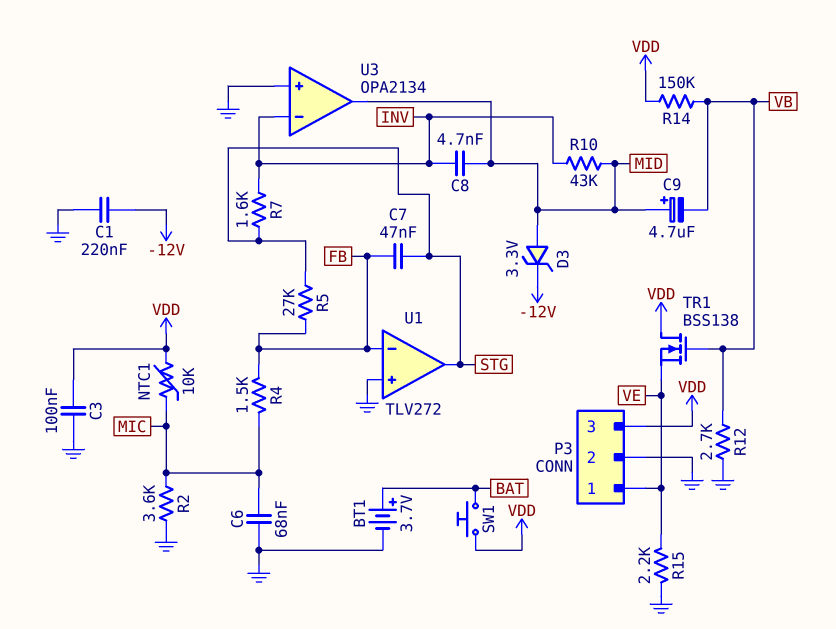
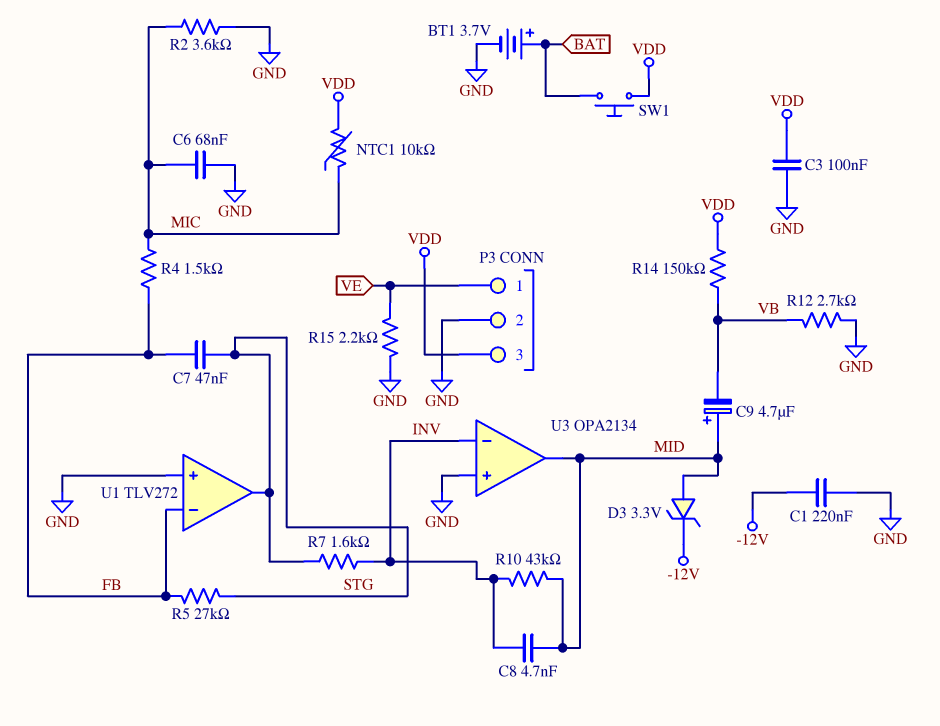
TR1: NMOS BSS138 (G VB, D VDD, S VE) -> none

